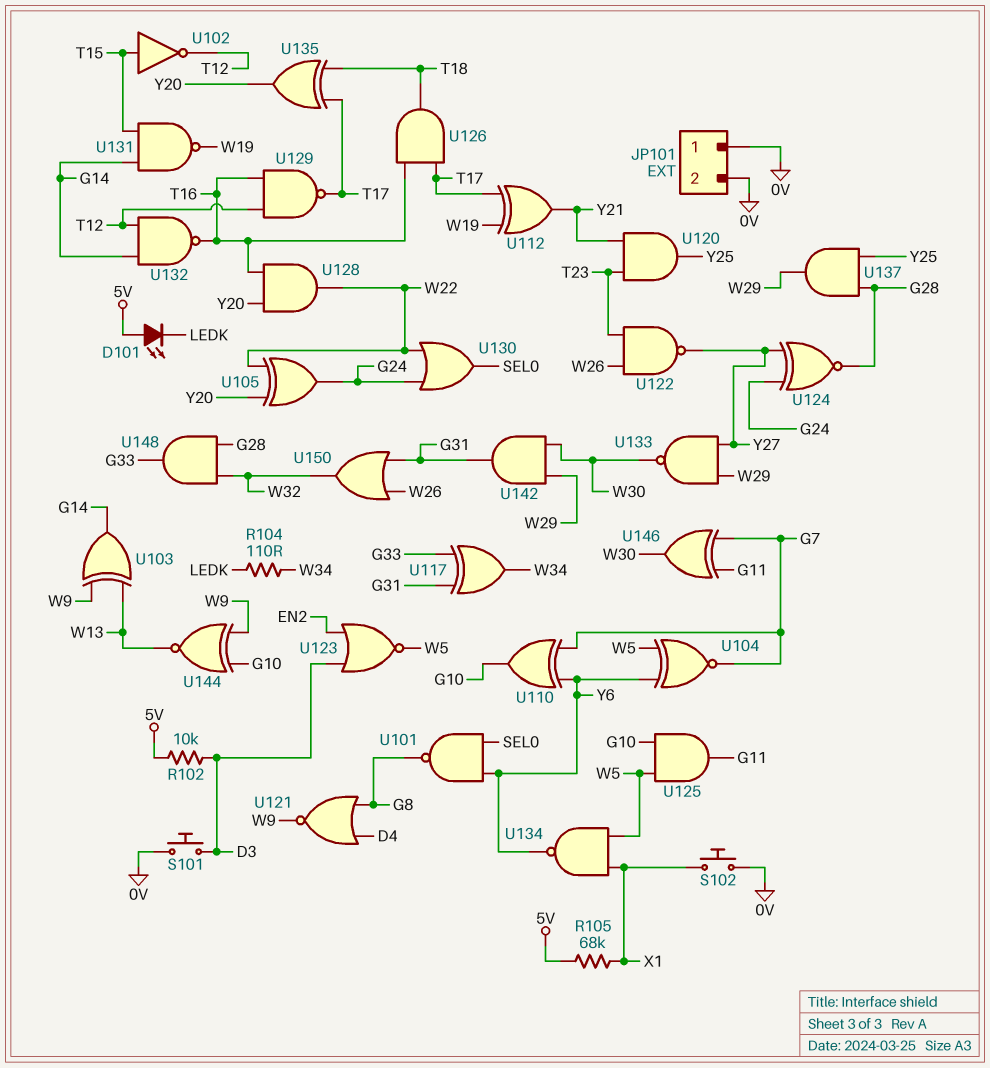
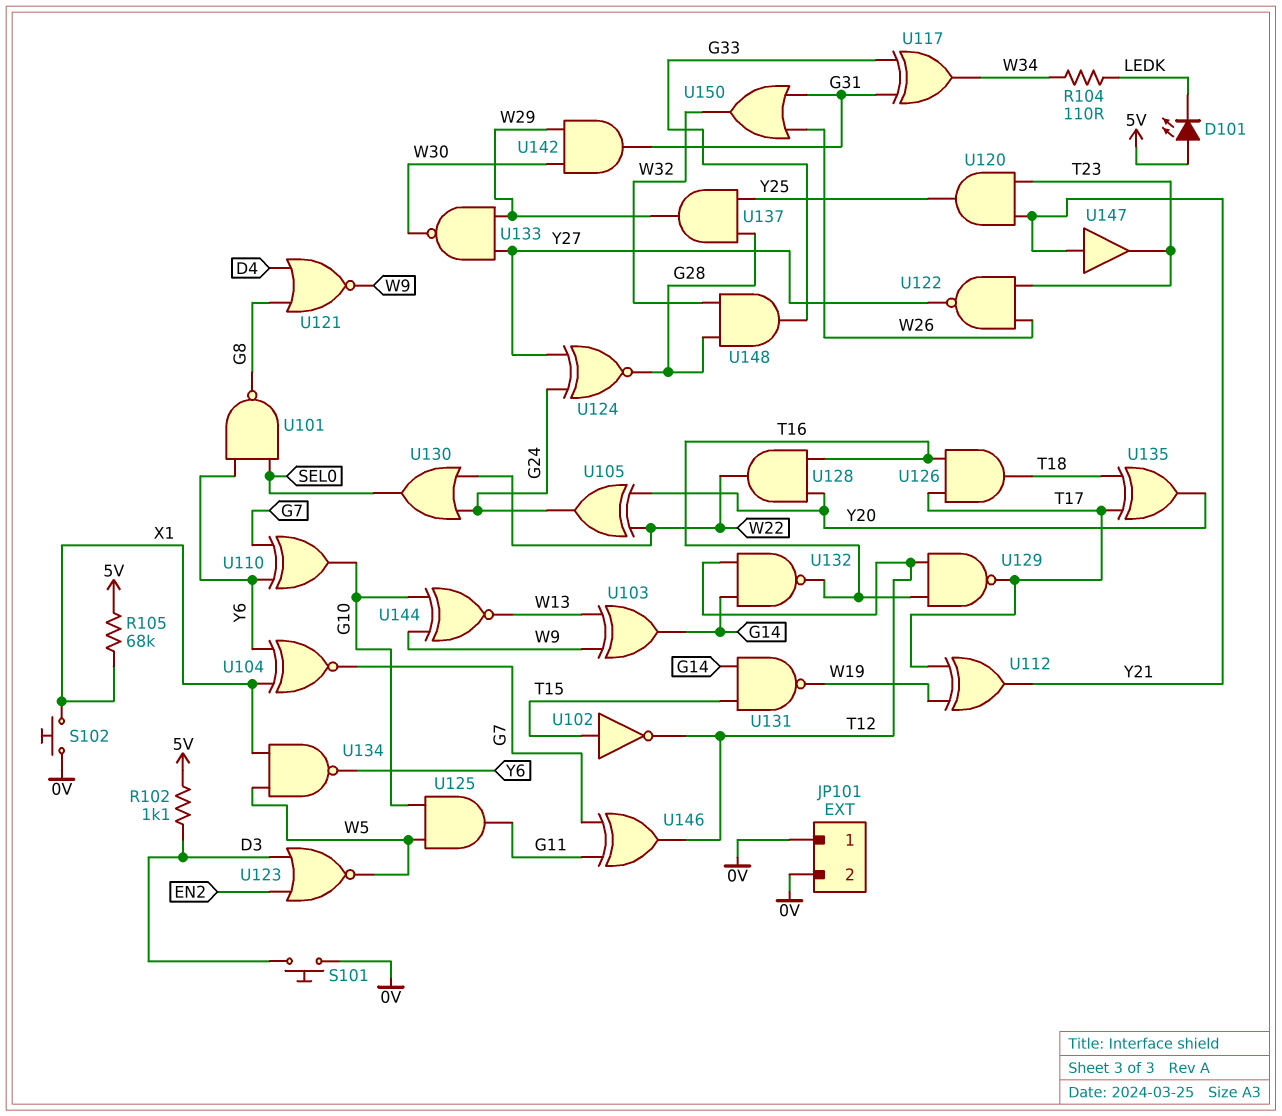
R102: 10k (5V, D3) -> 1.1k (5V, D3)
U104: XNOR (in W5, in Y6, out G7) -> XNOR (in X1, in Y6, out G7)
U146: XOR (in G7, in G11, out W30) -> XOR (in G7, in G11, out T12)
U147: none -> buffer (in Y21, out T23)

